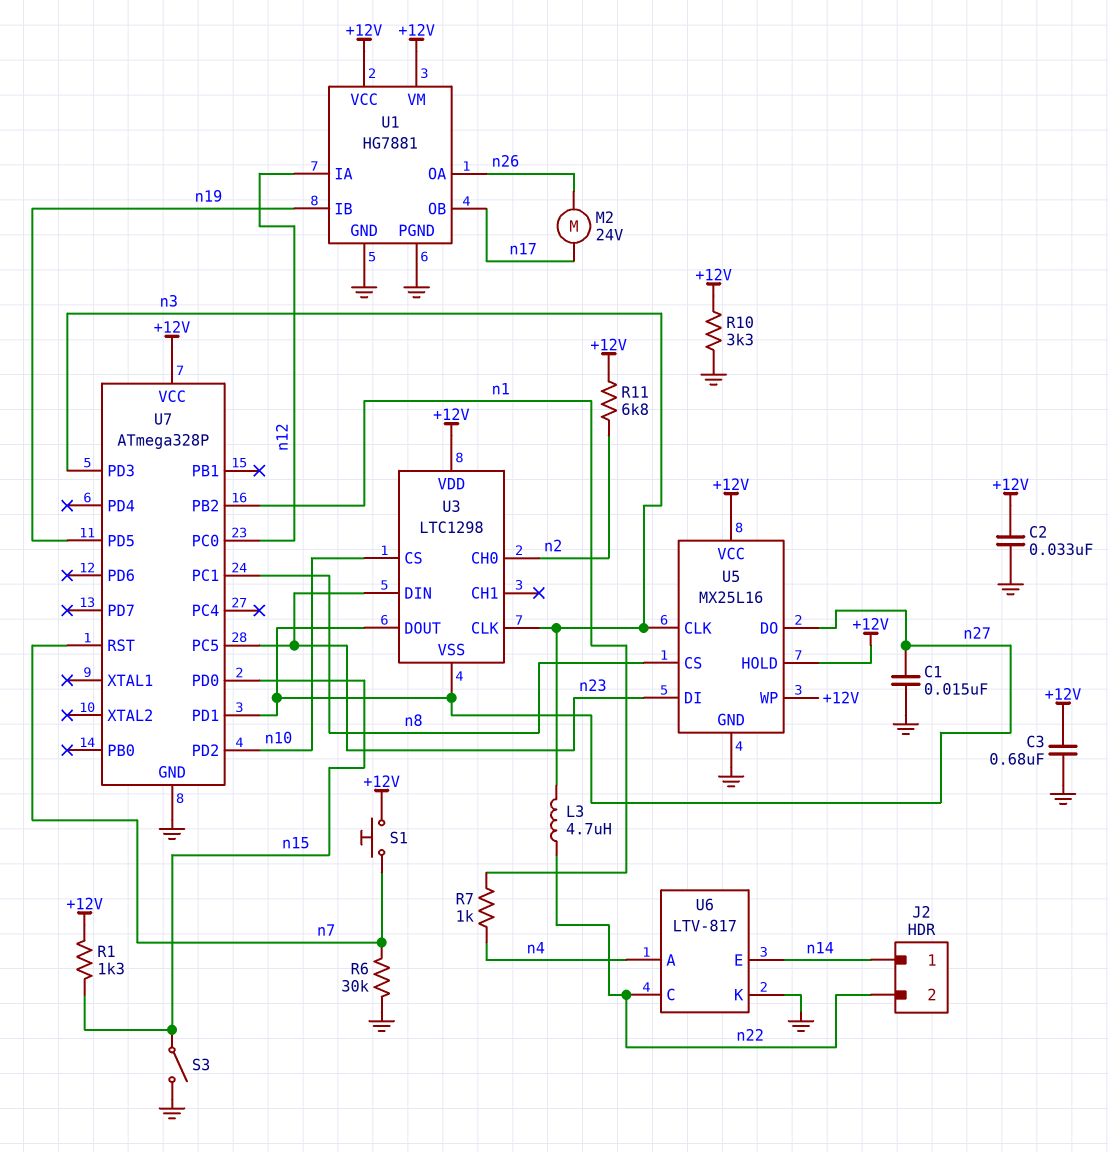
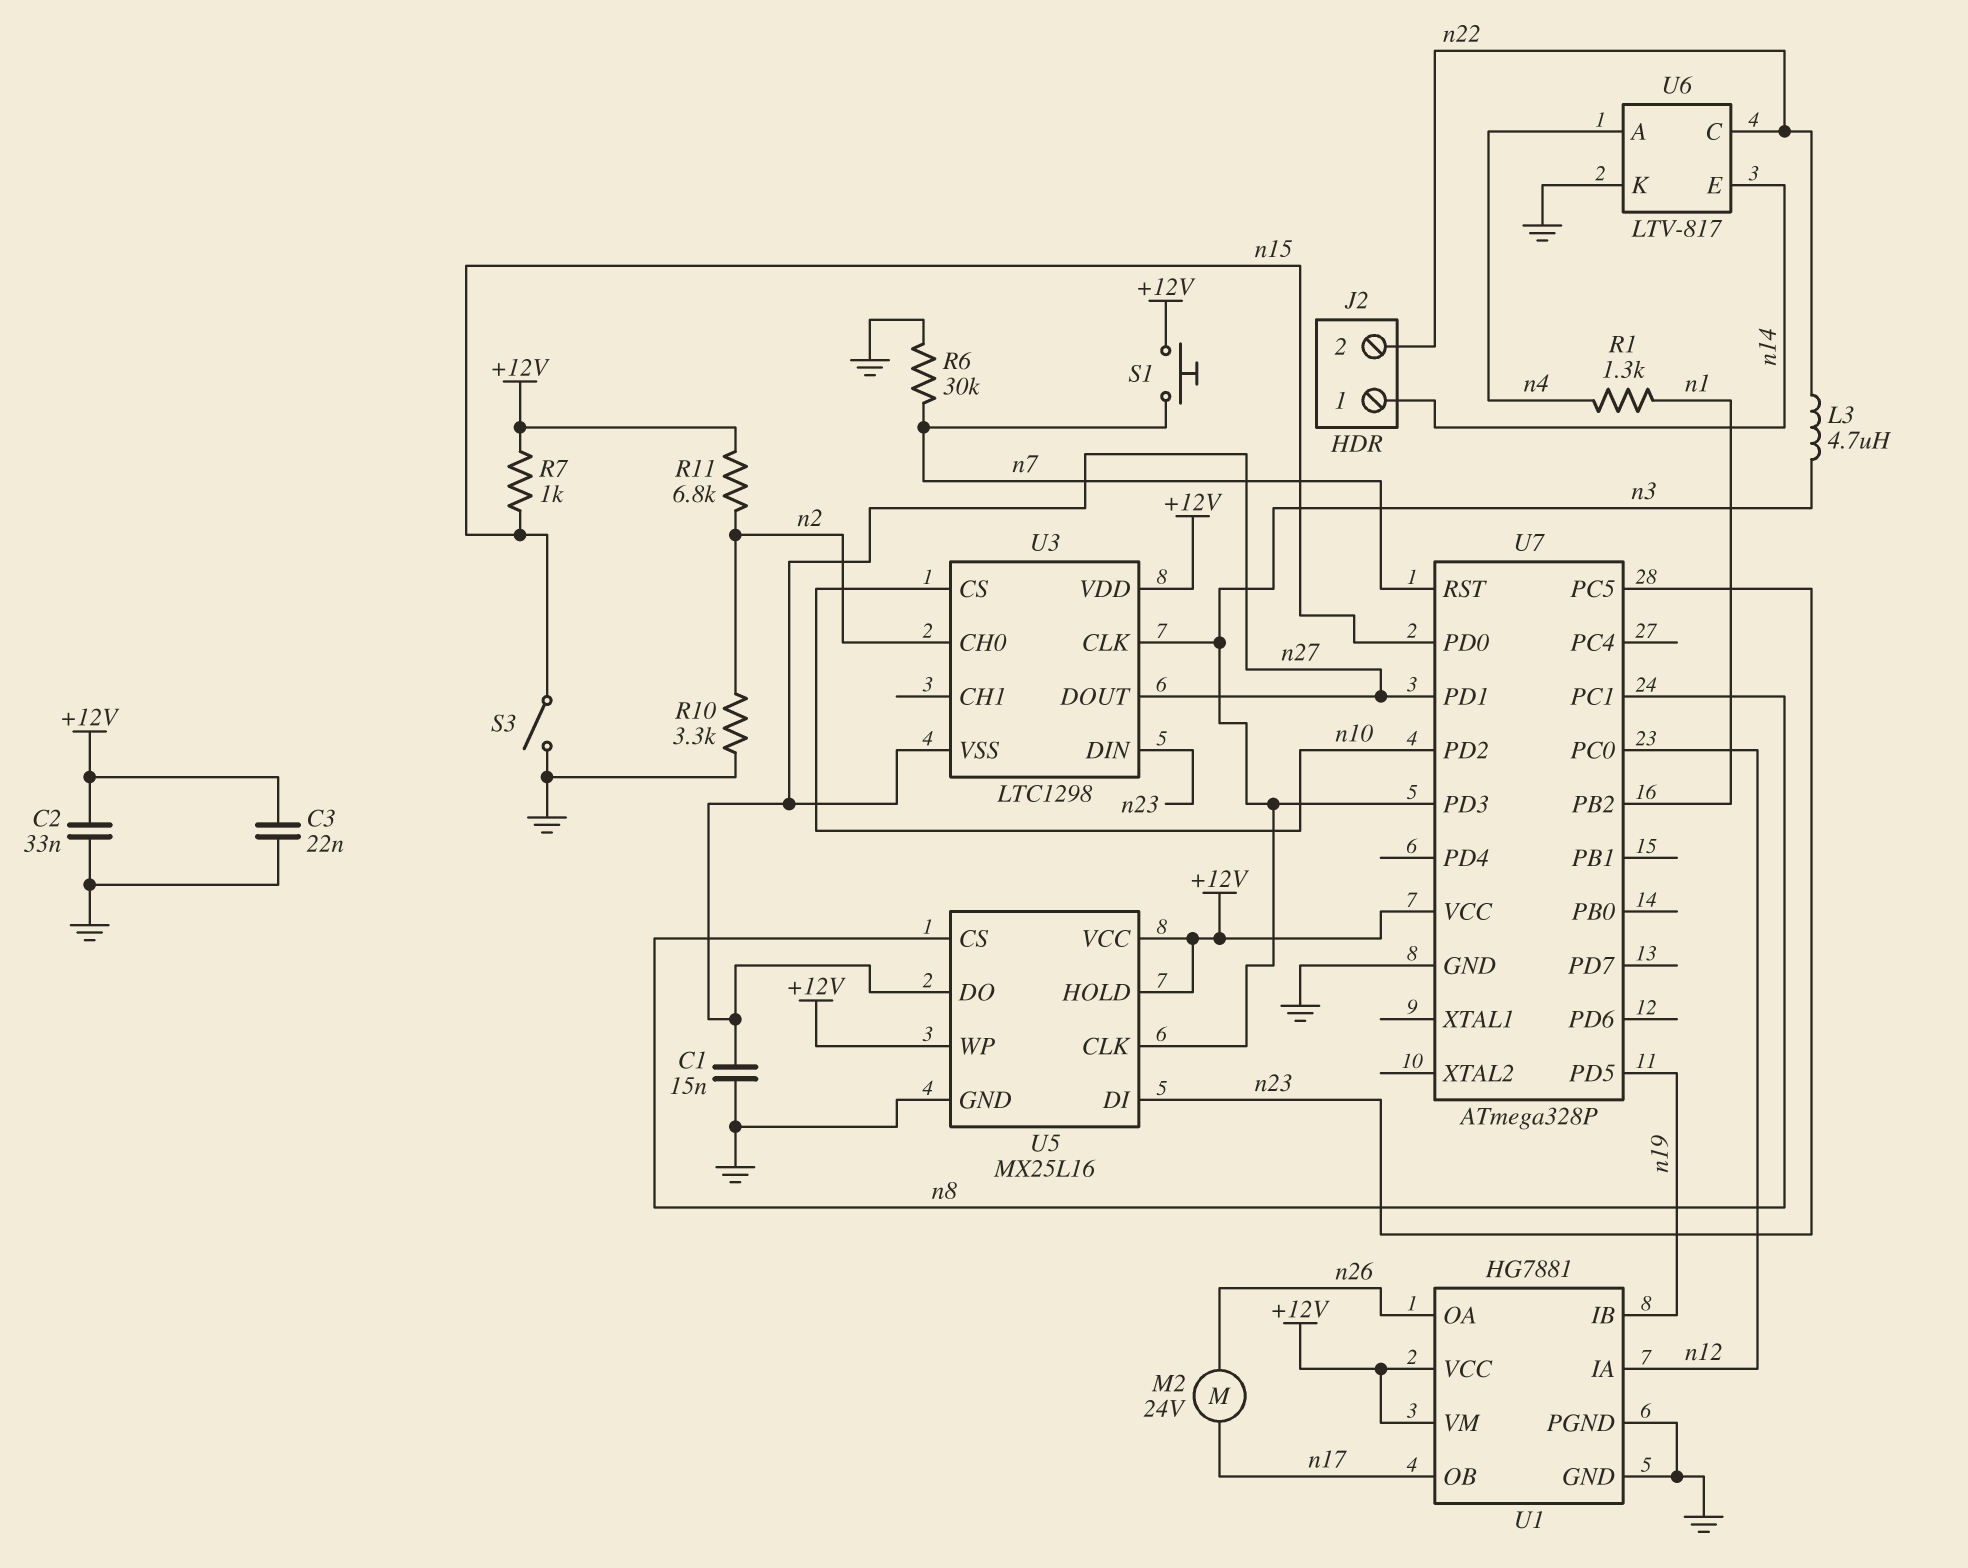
C3: 680nF (+12V, GND) -> 22nF (+12V, GND)
R1: 1.3k (+12V, n15) -> 1.3k (n1, n4)
R7: 1k (n1, n4) -> 1k (+12V, n15)
R10: 3.3k (+12V, GND) -> 3.3k (GND, n2)

